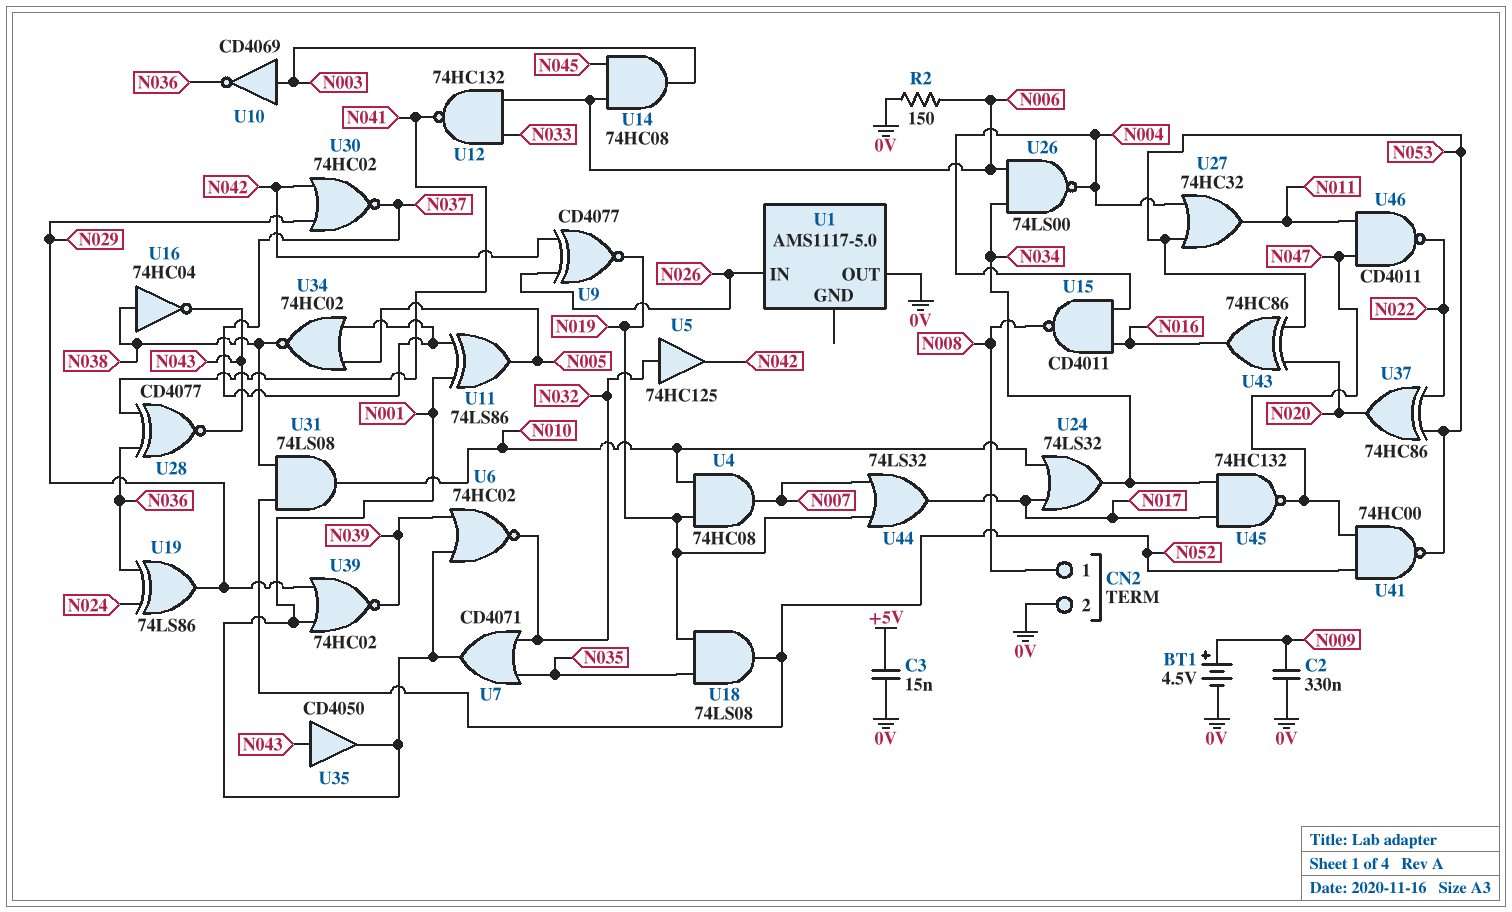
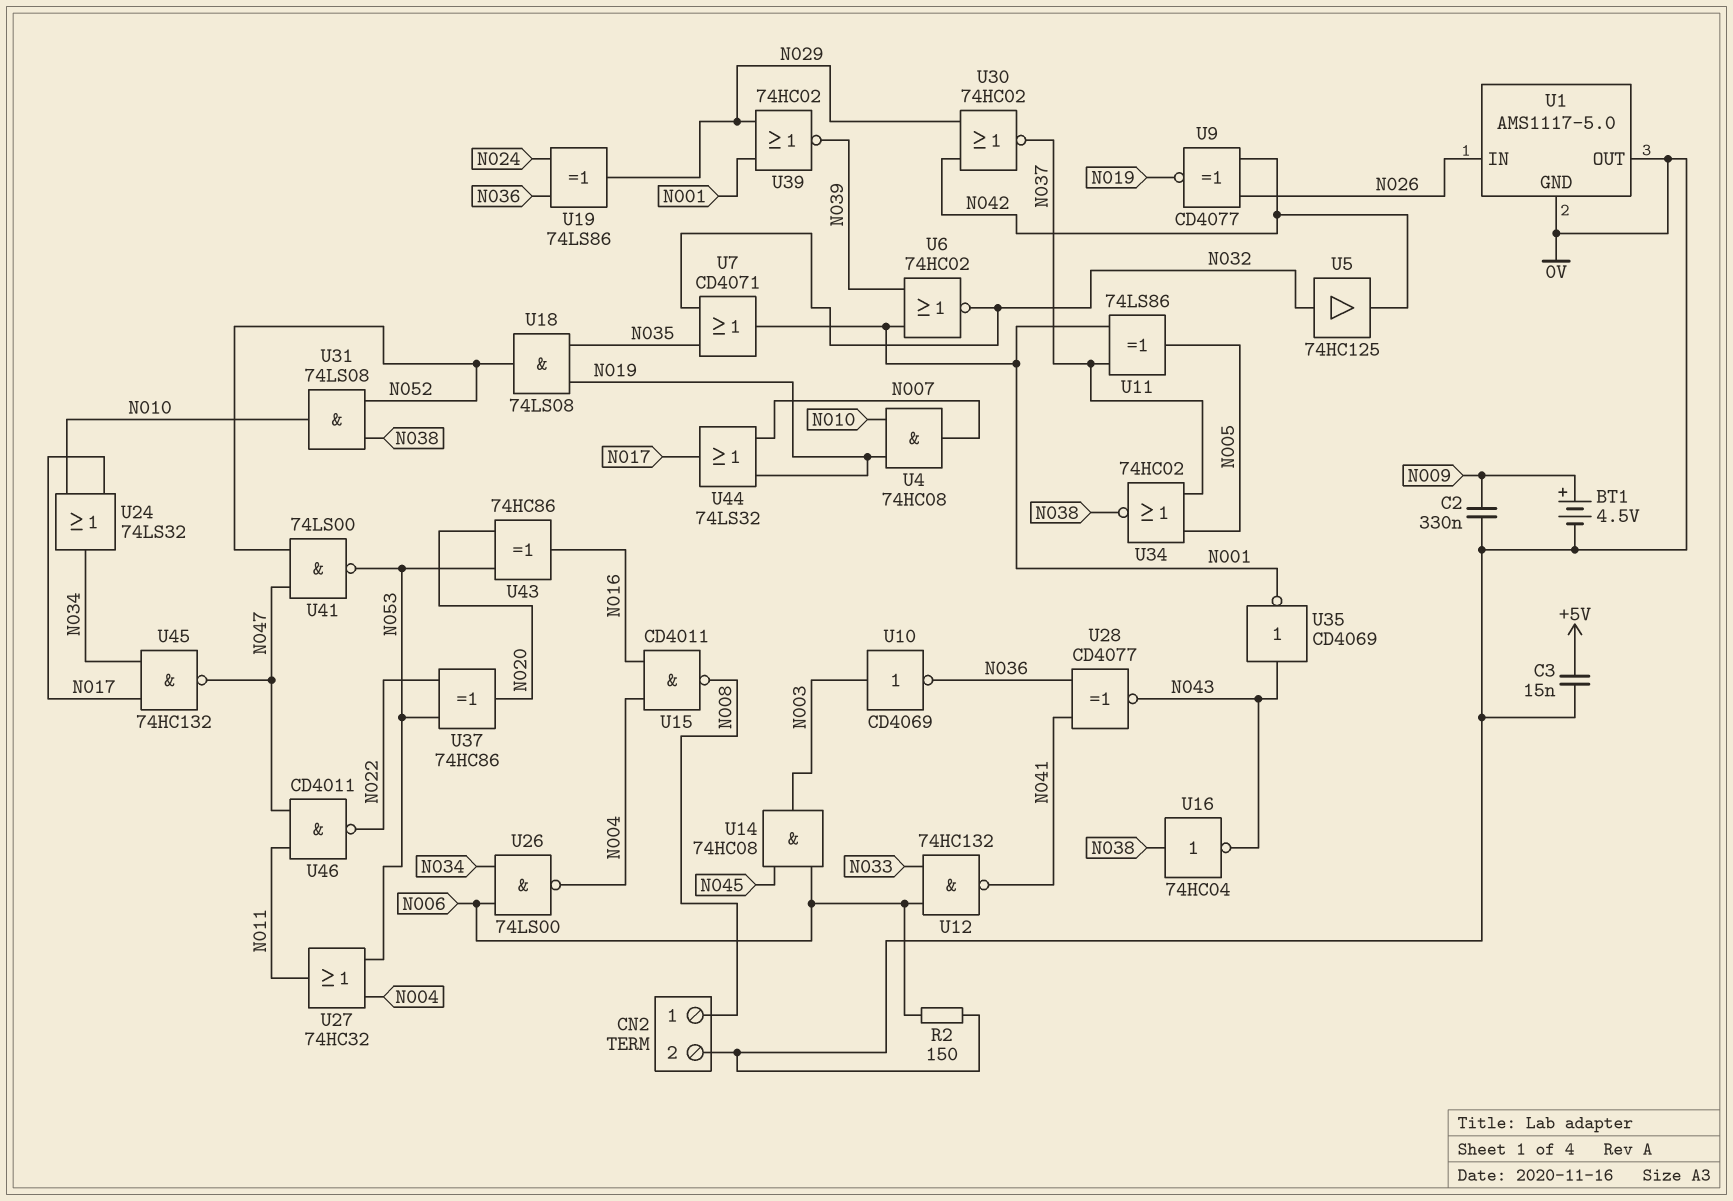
U1 pin GND: none -> 0V
U35: buffer CD4050 (in N043, out N001) -> NOT CD4069 (in N043, out N001)
U41: NAND 74HC00 (in N047, in N052, out N053) -> NAND 74LS00 (in N047, in N052, out N053)

